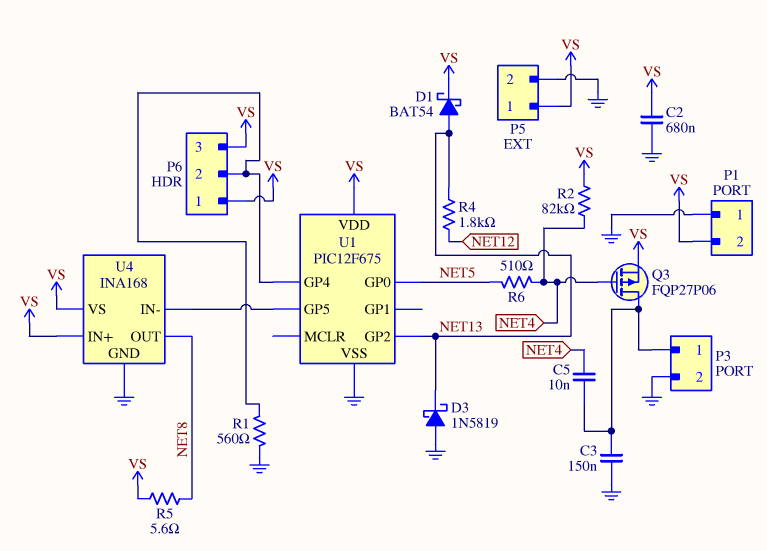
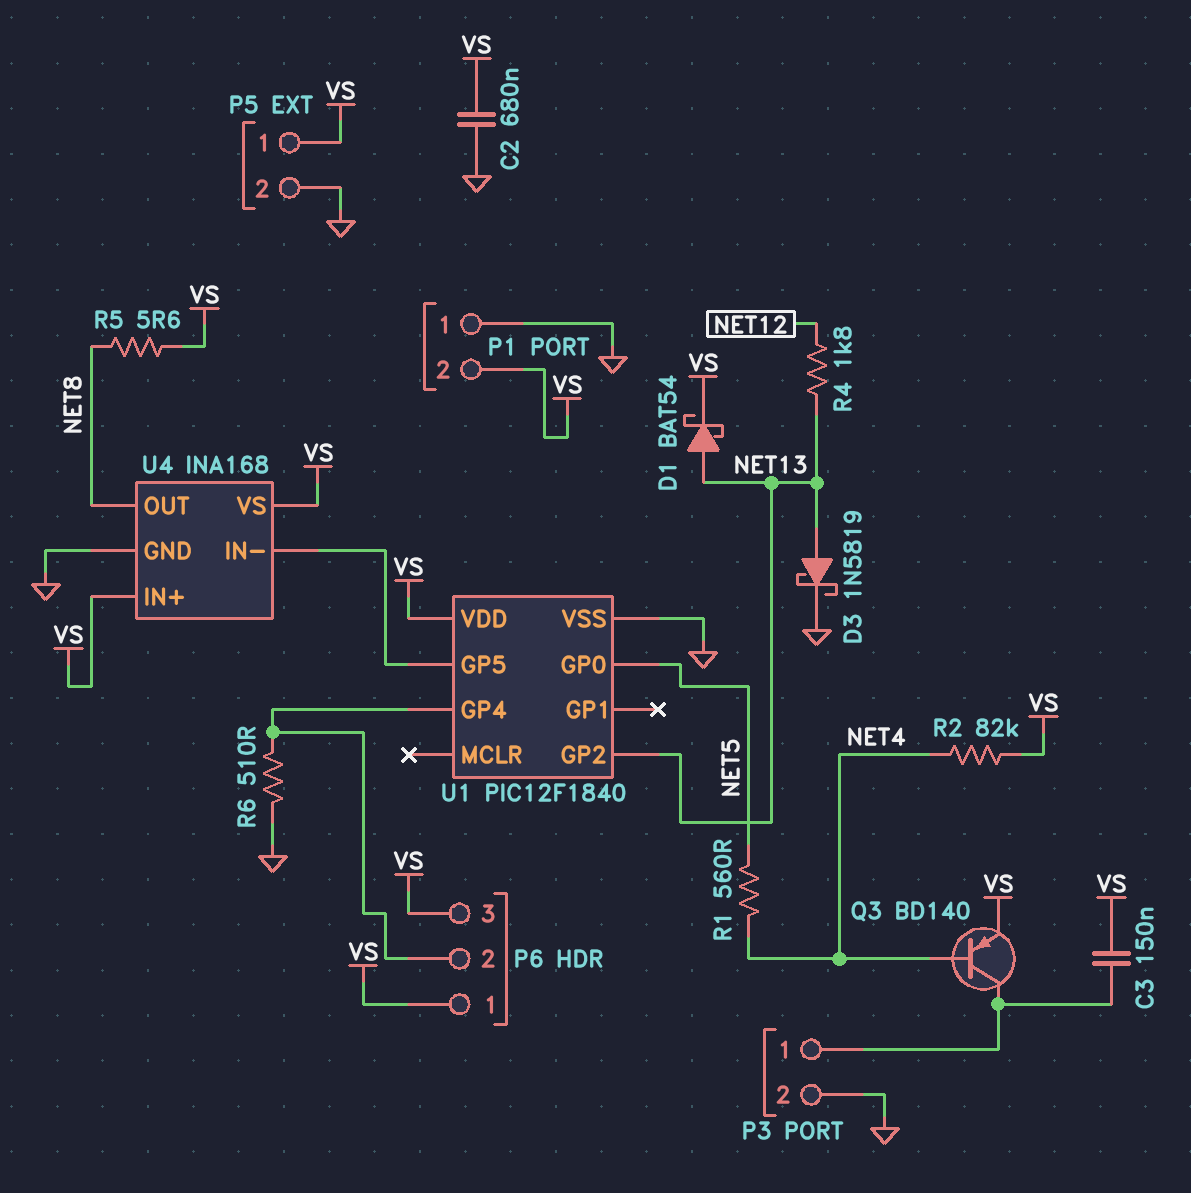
C3: 150nF (GND, P3/1) -> 150nF (P3/1, VS)
C5: 10nF (NET4, P3/1) -> none
D3: schottky 1N5819 (A GND, K NET13) -> schottky 1N5819 (A NET13, K GND)
Q3: PMOS FQP27P06 (G NET4, D P3/1, S VS) -> PNP BD140 (B NET4, C P3/1, E VS)
R1: 560 (GND, P6/2) -> 560 (NET4, NET5)
R6: 510 (NET4, NET5) -> 510 (GND, P6/2)
U1: PIC12F675 -> PIC12F1840

